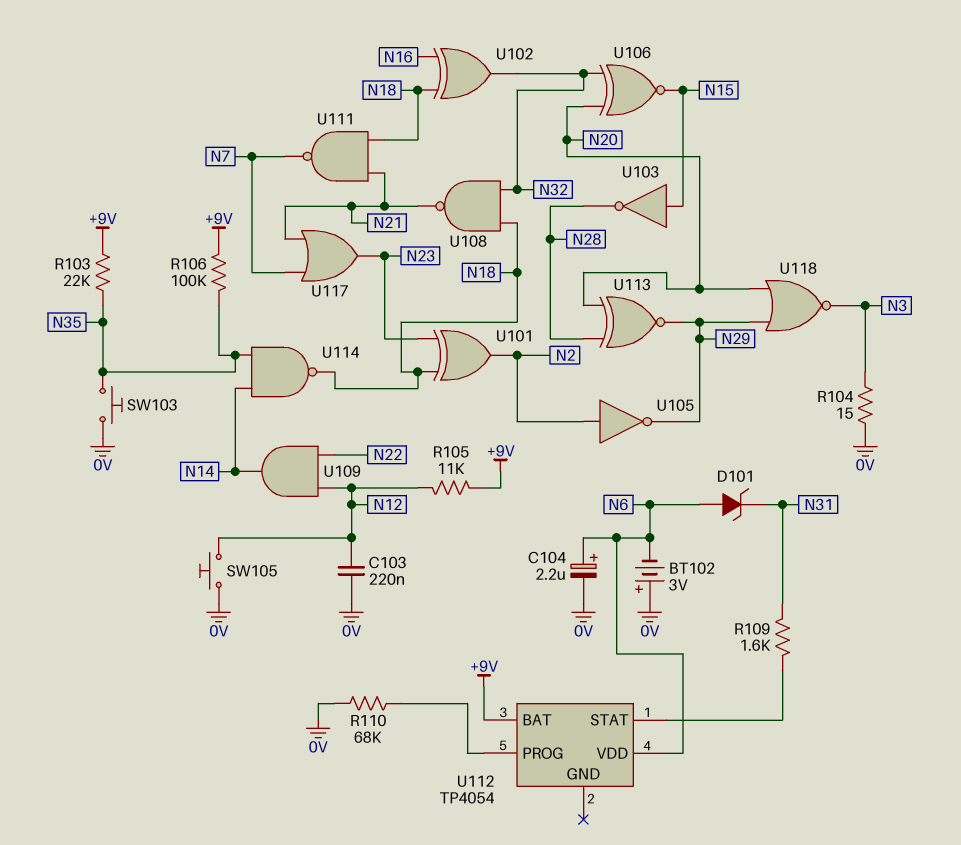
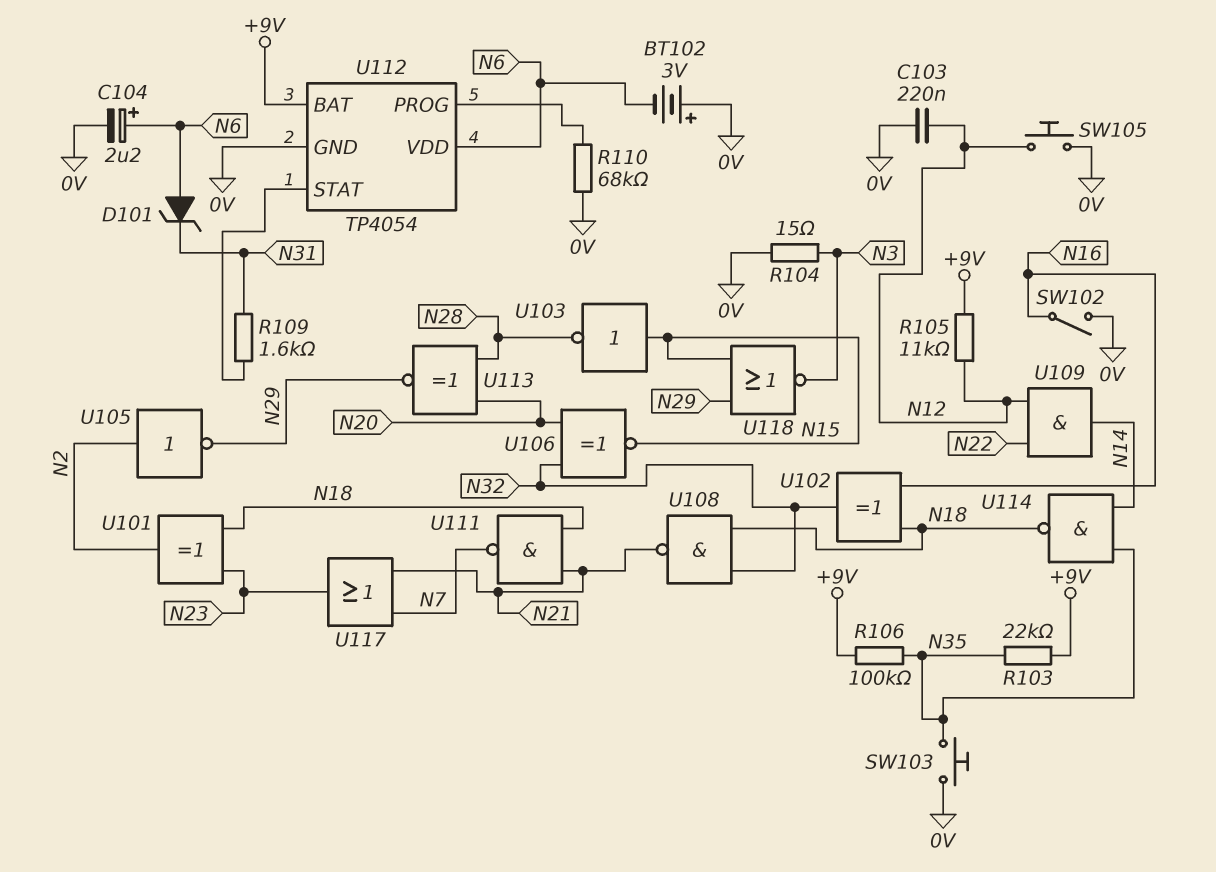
SW102: none -> switch (0V, N16)
U112 pin GND: none -> 0V
U118: NOR (in N20, in N29, out N3) -> NOR (in N15, in N29, out N3)

